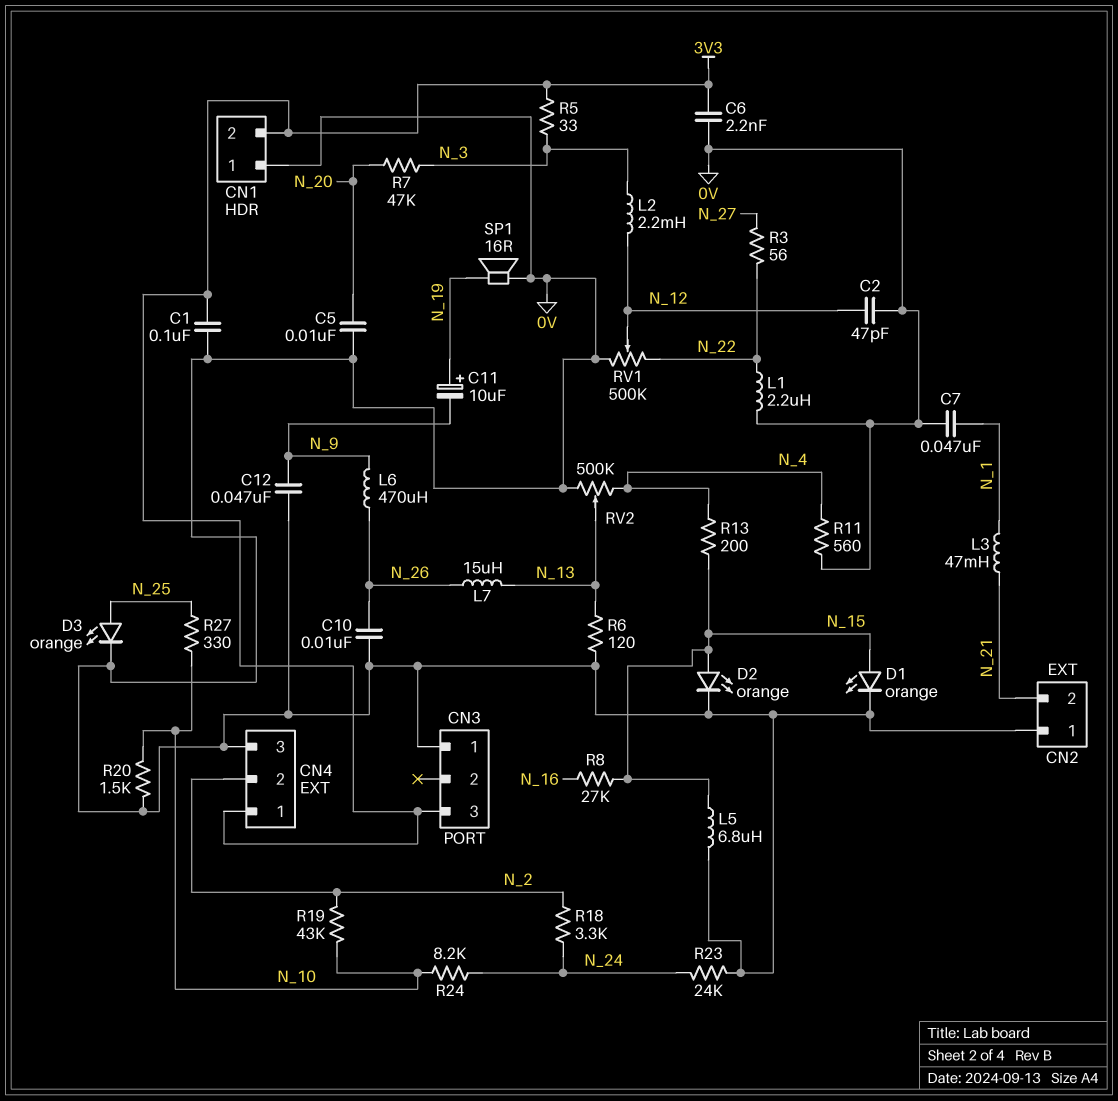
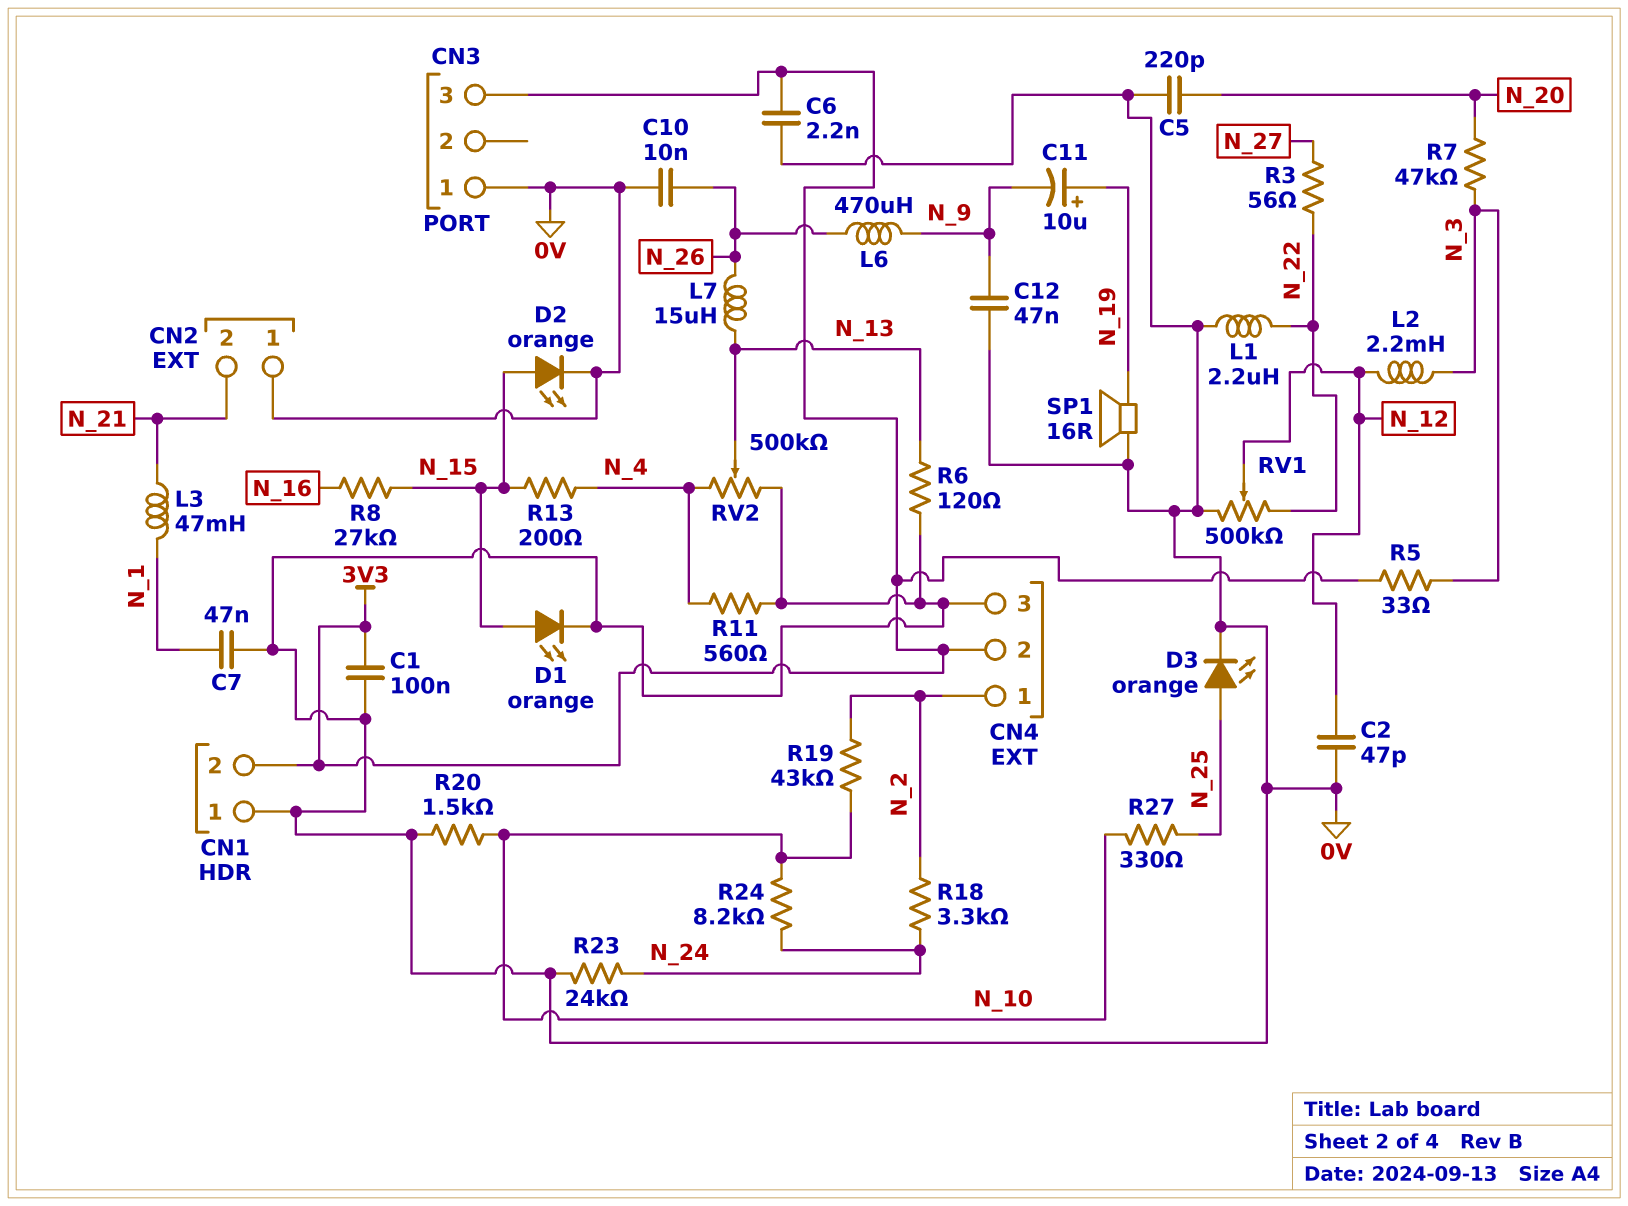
C5: 10nF (0V, N_20) -> 220pF (0V, N_20)
CN4 pin 1: 3V3 -> N_2
CN4 pin 2: N_2 -> 3V3
L5: 6.8uH (0V, N_15) -> none

